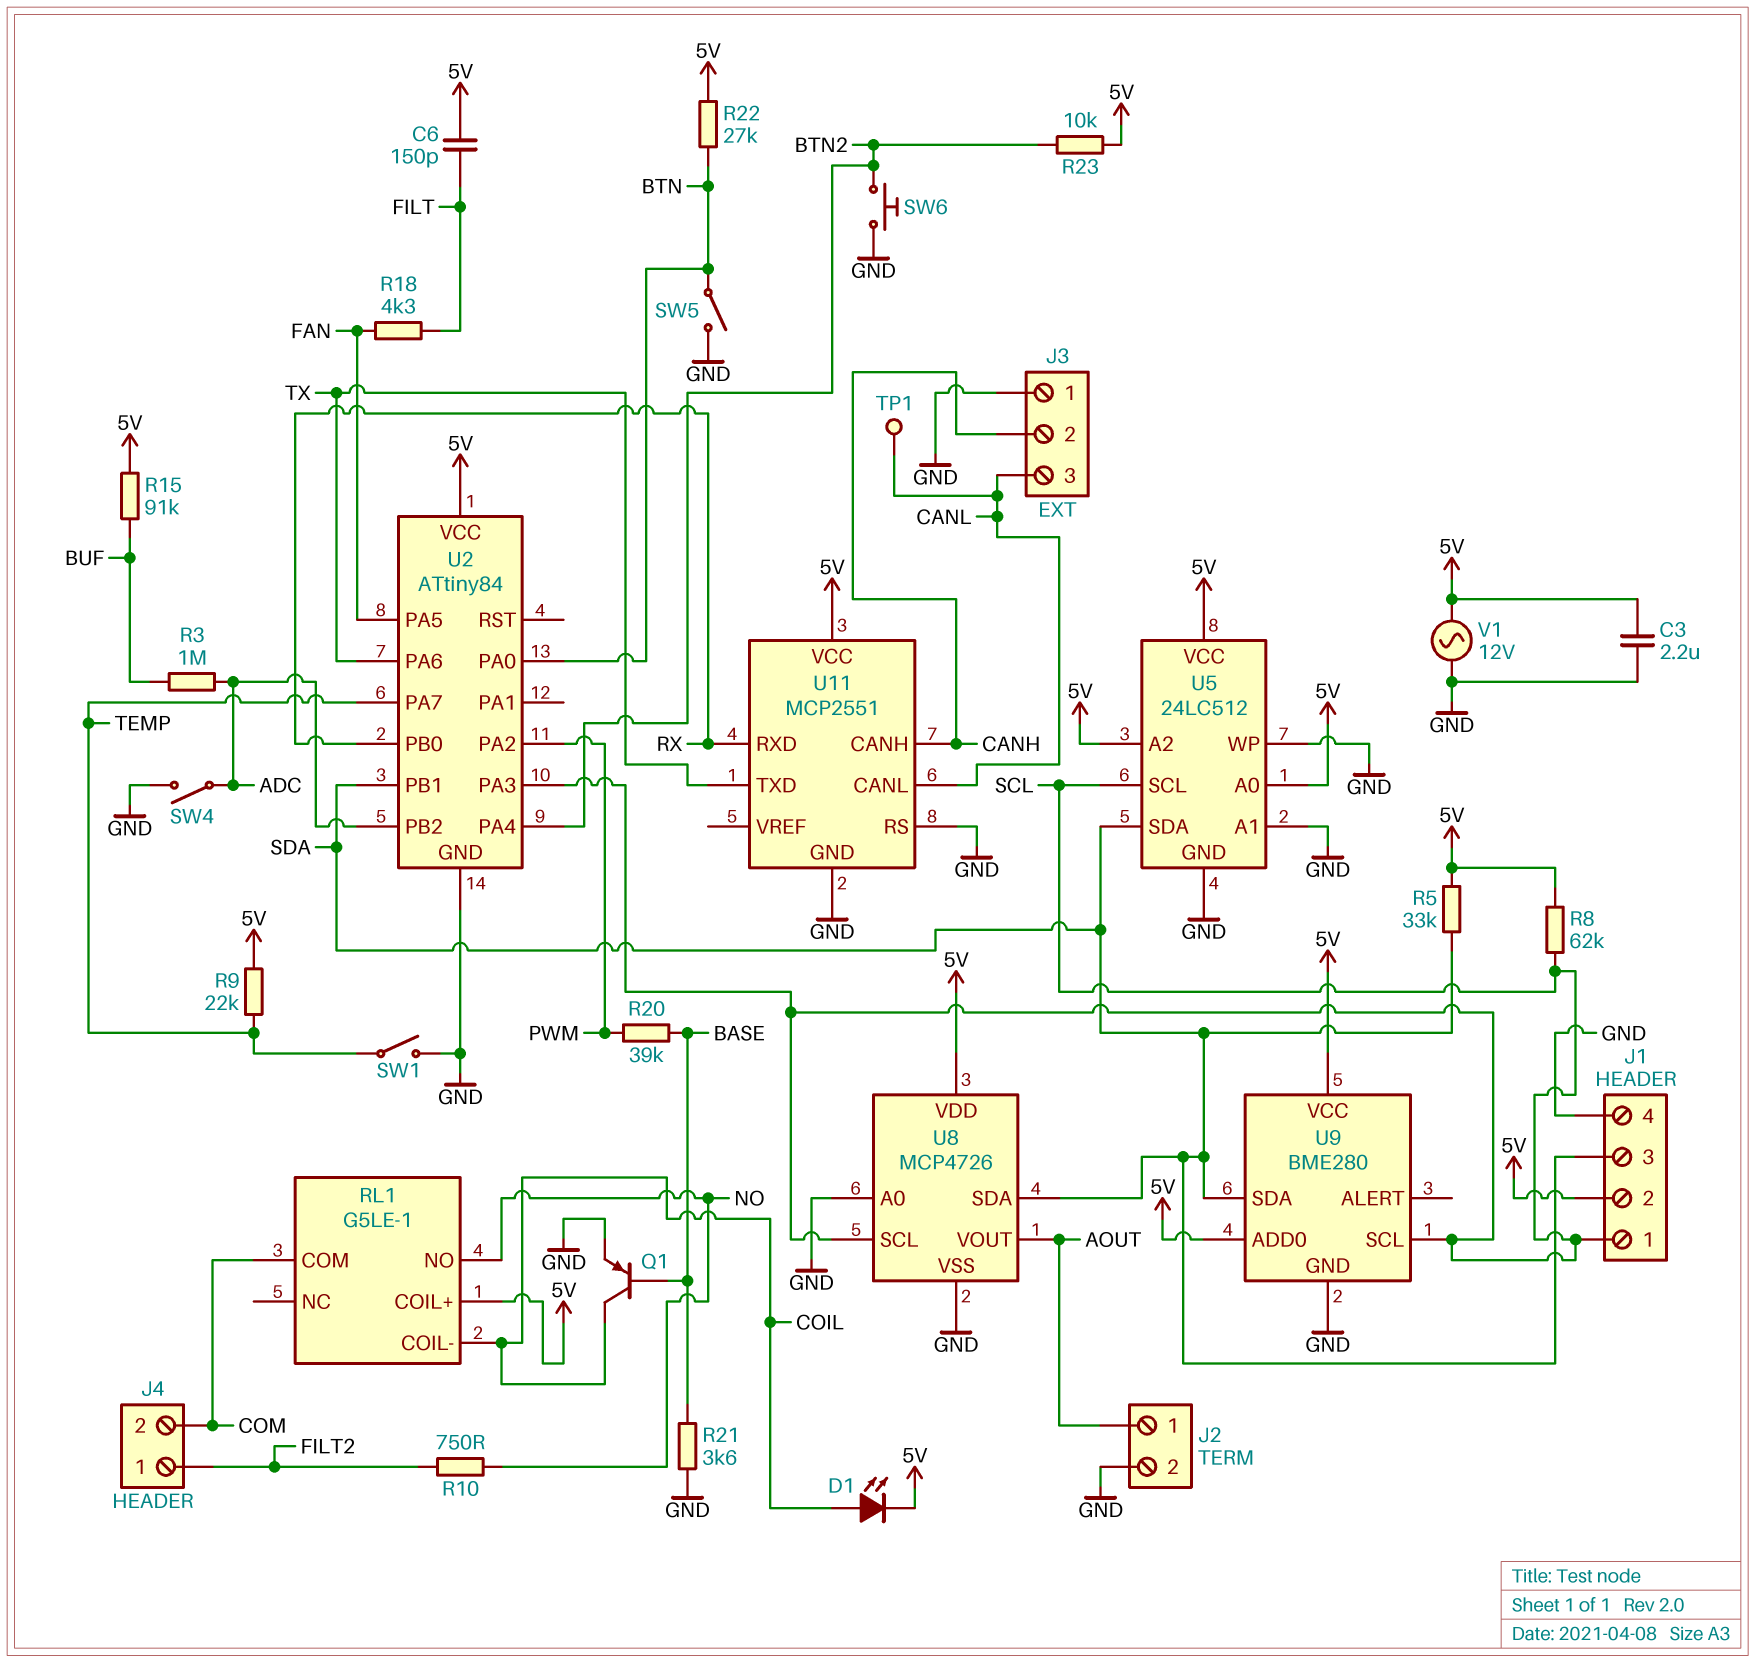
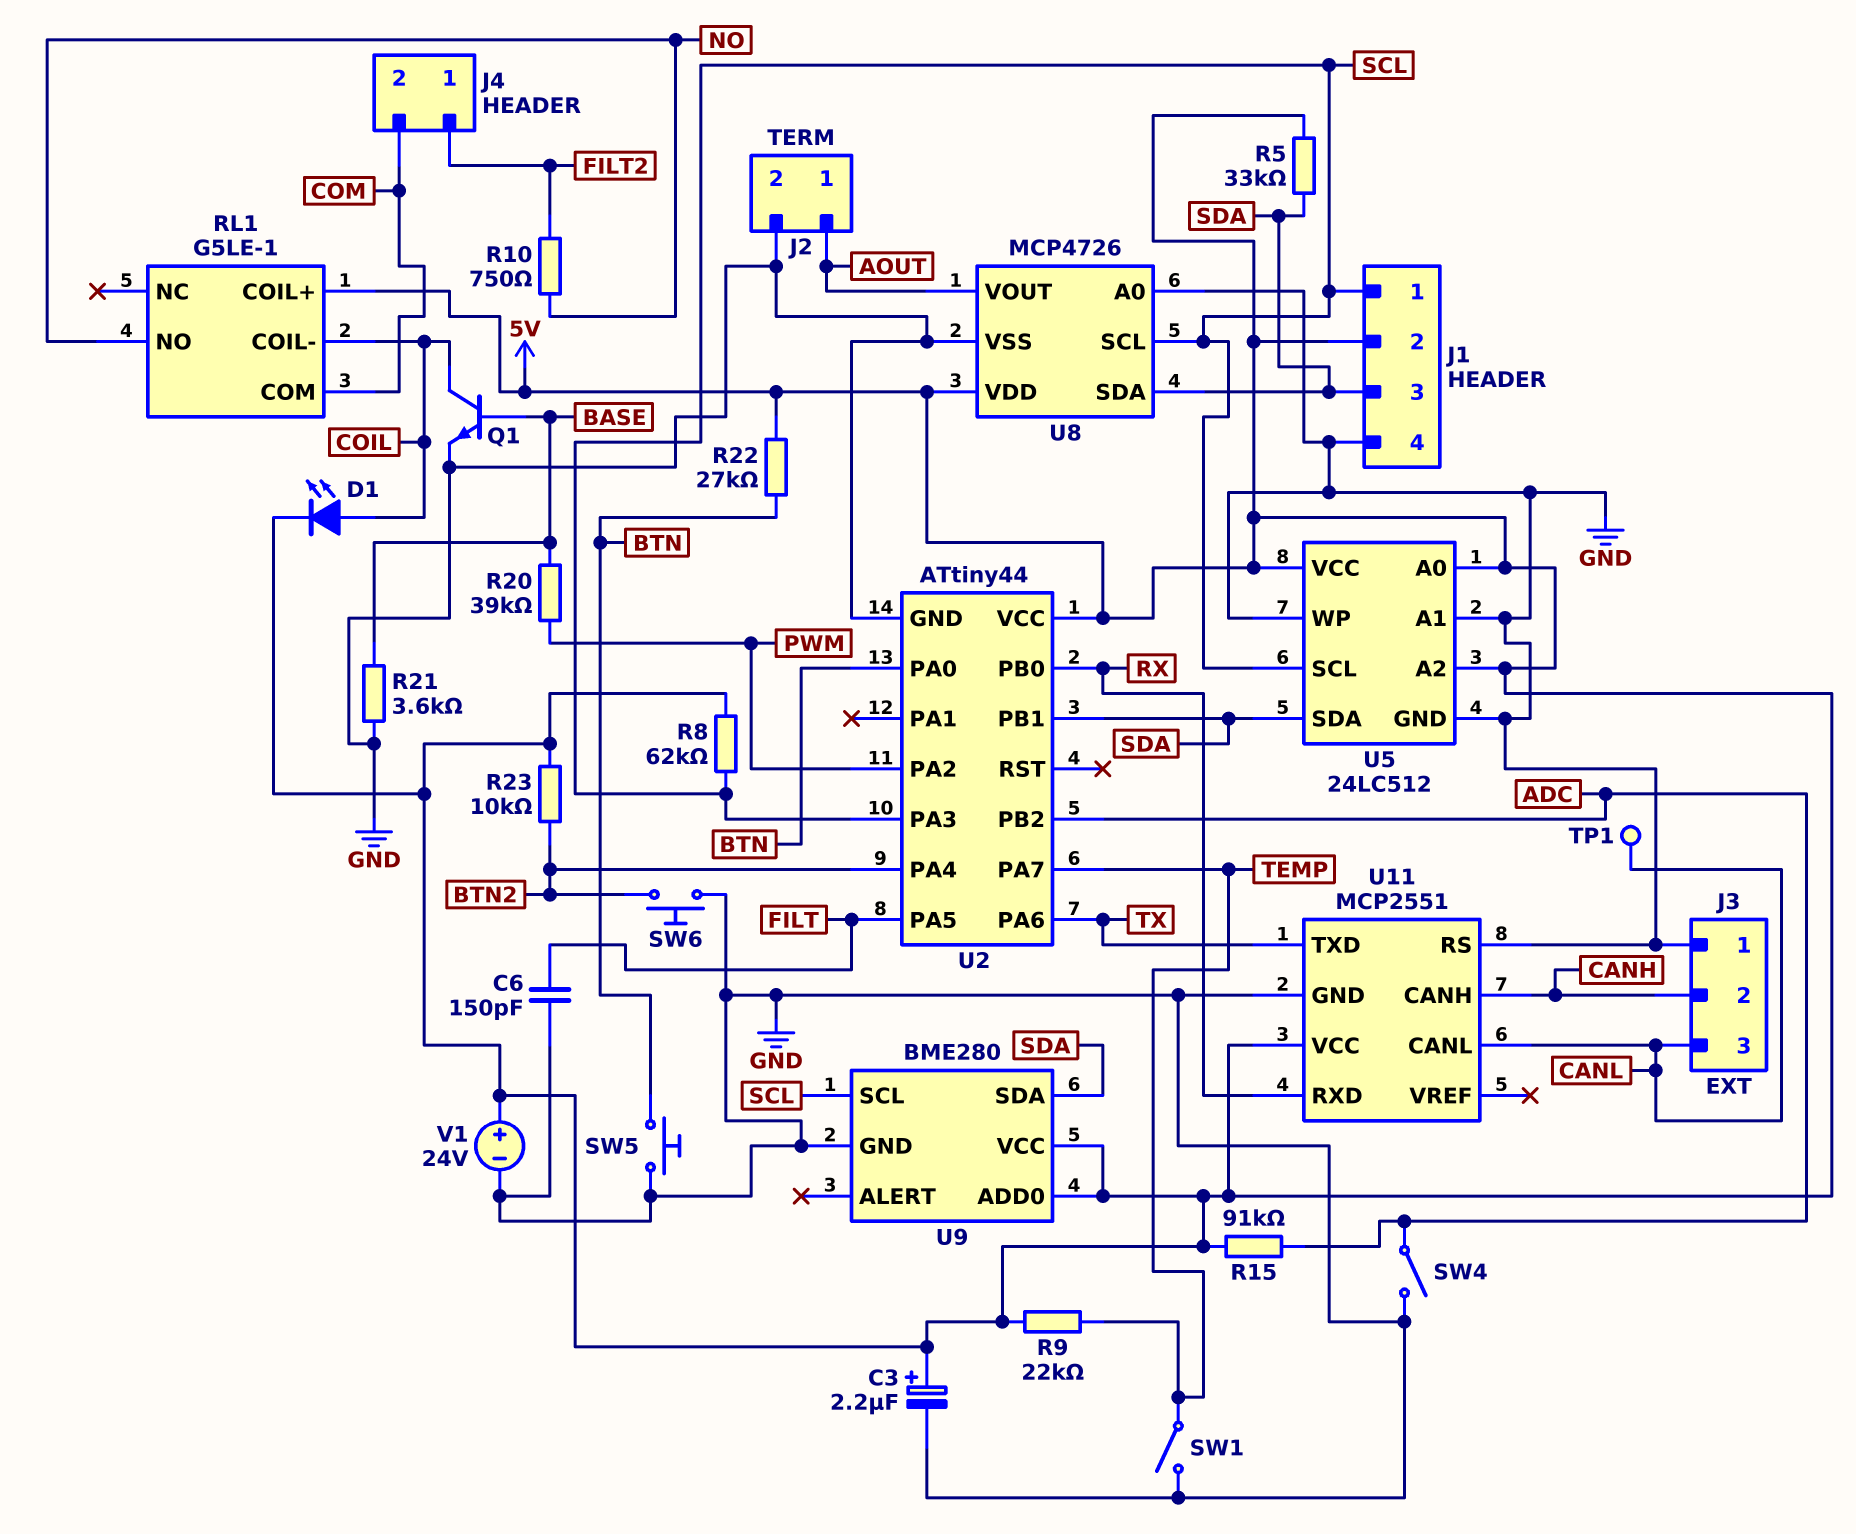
C3: 2.2uF (5V, GND) -> 2.2uF (plus 5V, minus GND)
C6: 150pF (5V, FILT) -> 150pF (FILT, GND)
Q1: PNP (B BASE, C COIL, E GND) -> NPN (B BASE, C COIL, E GND)
R3: 1M (ADC, BUF) -> none
R15: 91k (5V, BUF) -> 91k (5V, ADC)
R18: 4.3k (FAN, FILT) -> none
SW5: switch (BTN, GND) -> button (BTN, GND)
U2: ATtiny84 -> ATtiny44
U2 pin PA5: FAN -> FILT
V1: AC 12V (5V, GND) -> 24V (plus 5V, minus GND)

